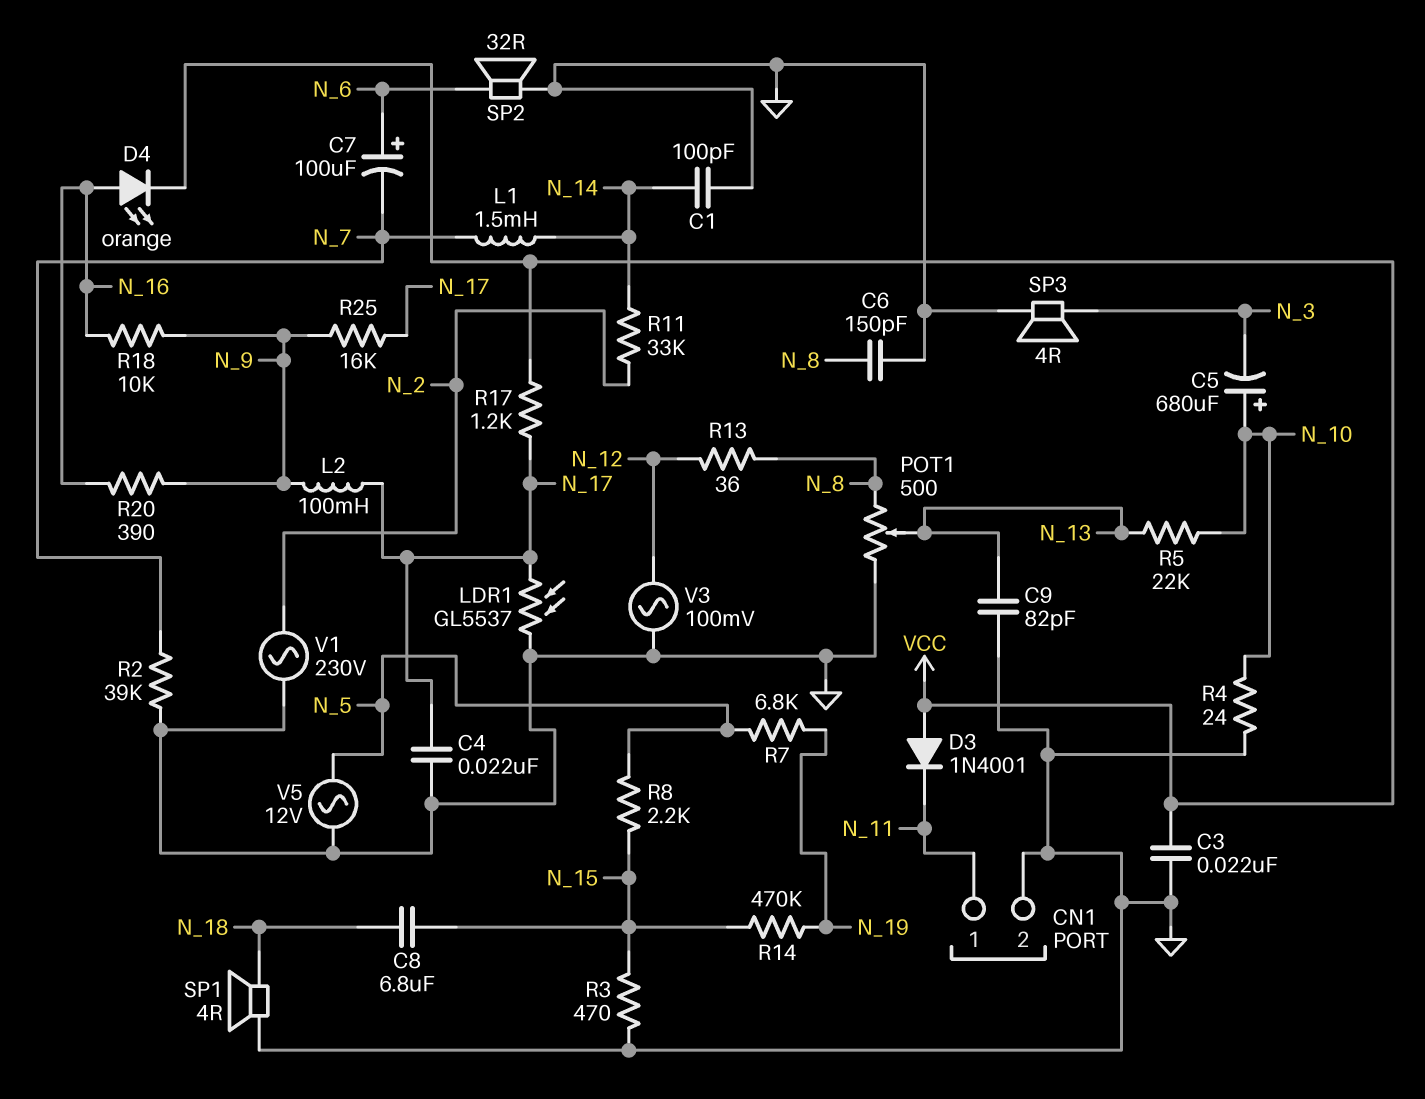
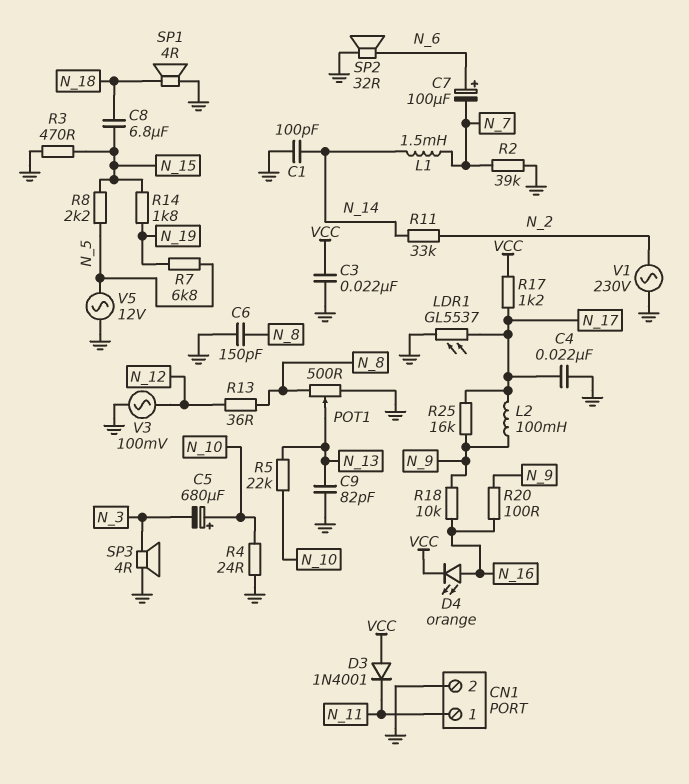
R14: 470k (N_15, N_19) -> 1.8k (N_15, N_19)
R20: 390 (N_9, N_16) -> 100 (N_9, N_16)

